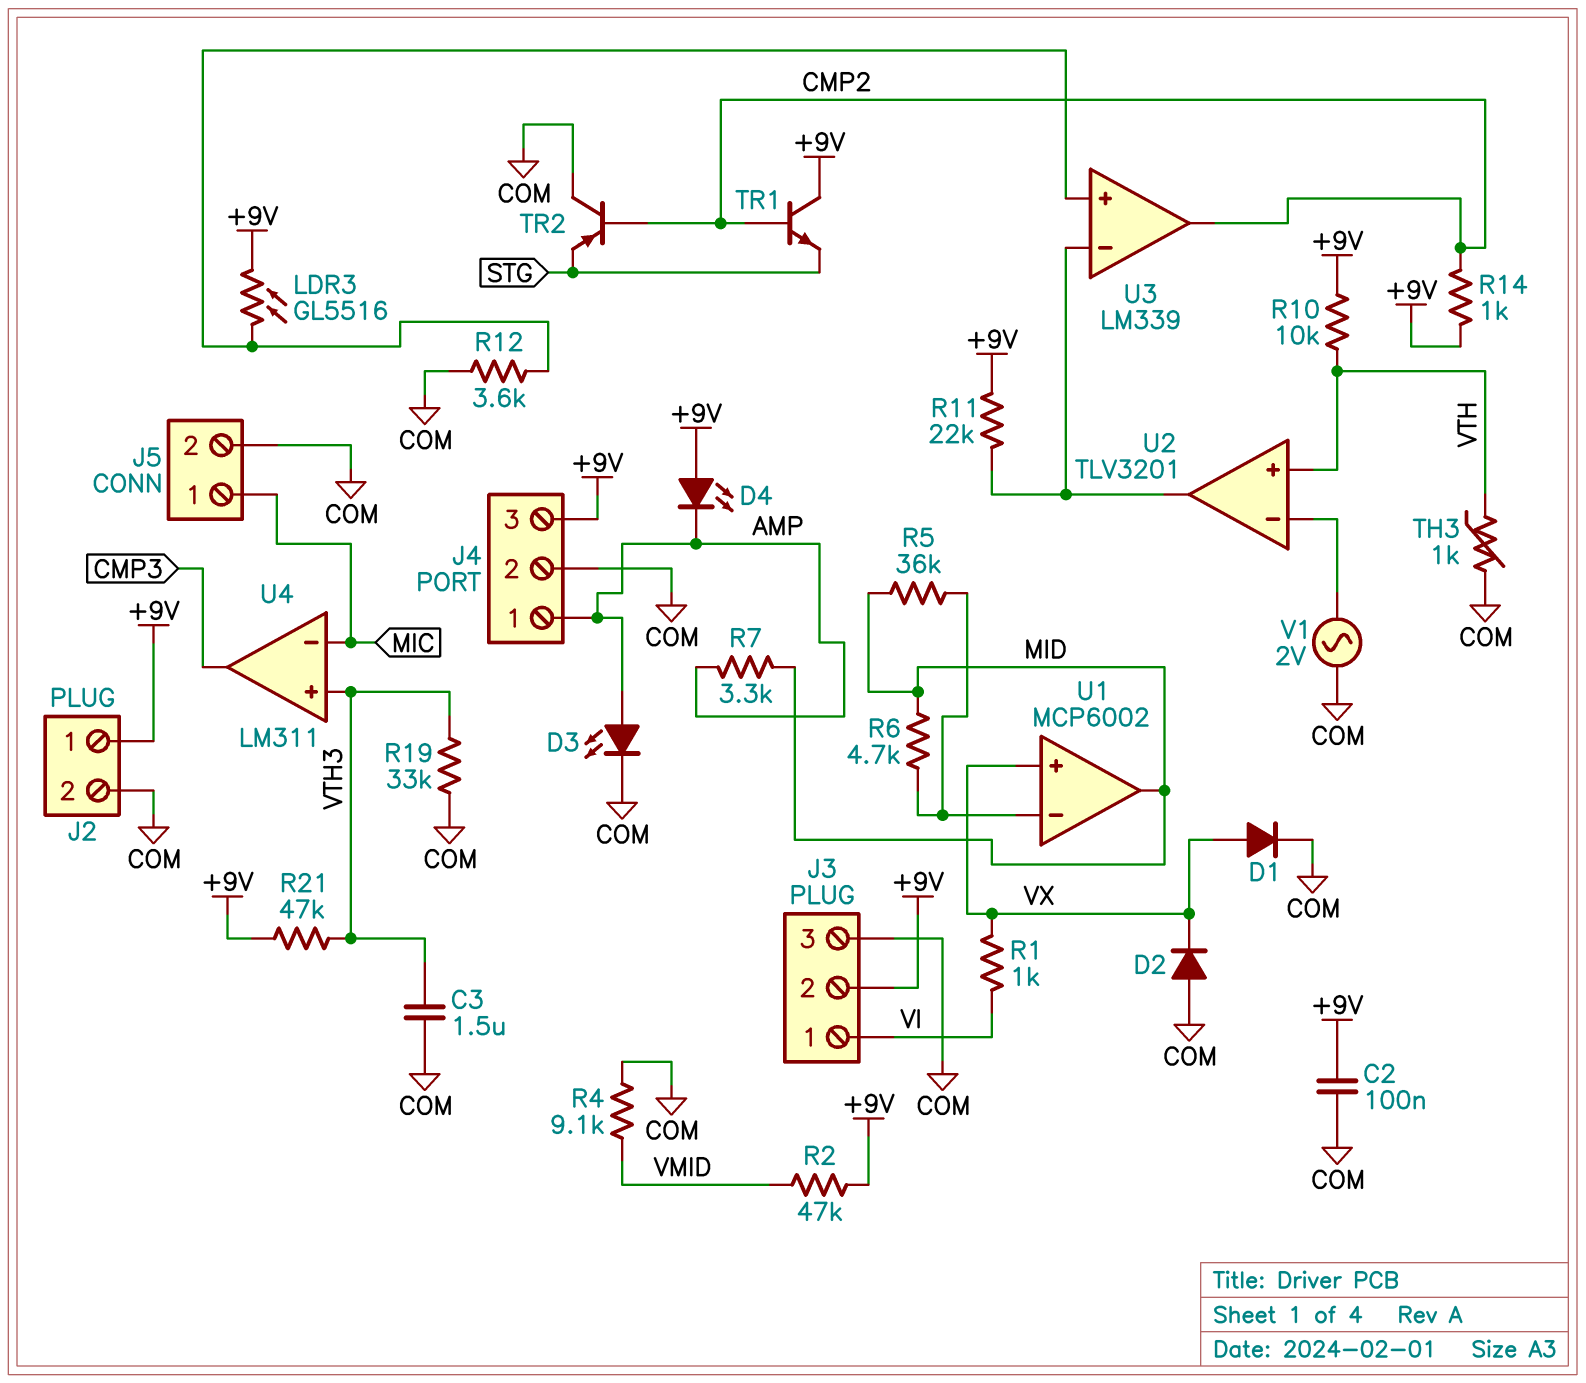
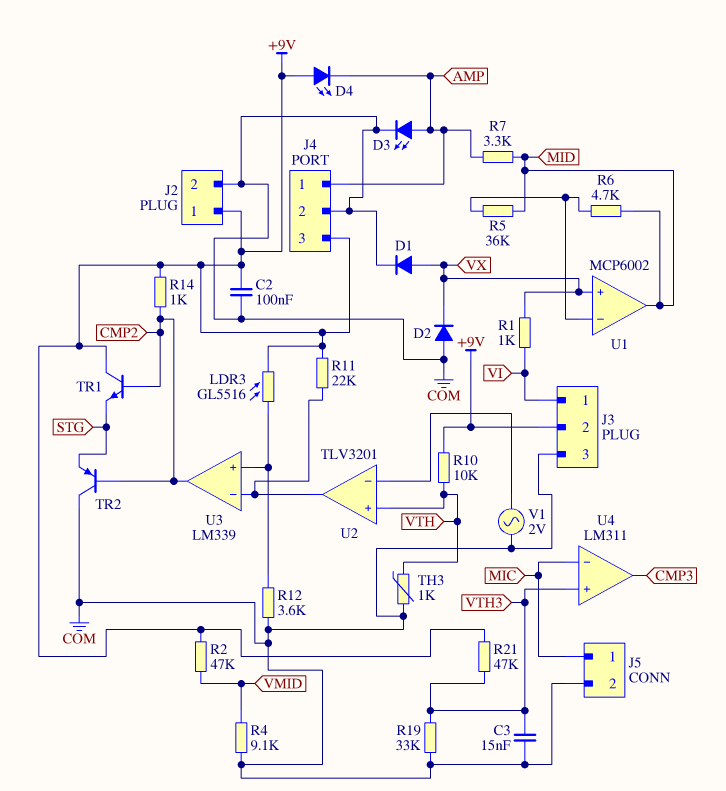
C3: 1.5uF (COM, VTH3) -> 15nF (COM, VTH3)

